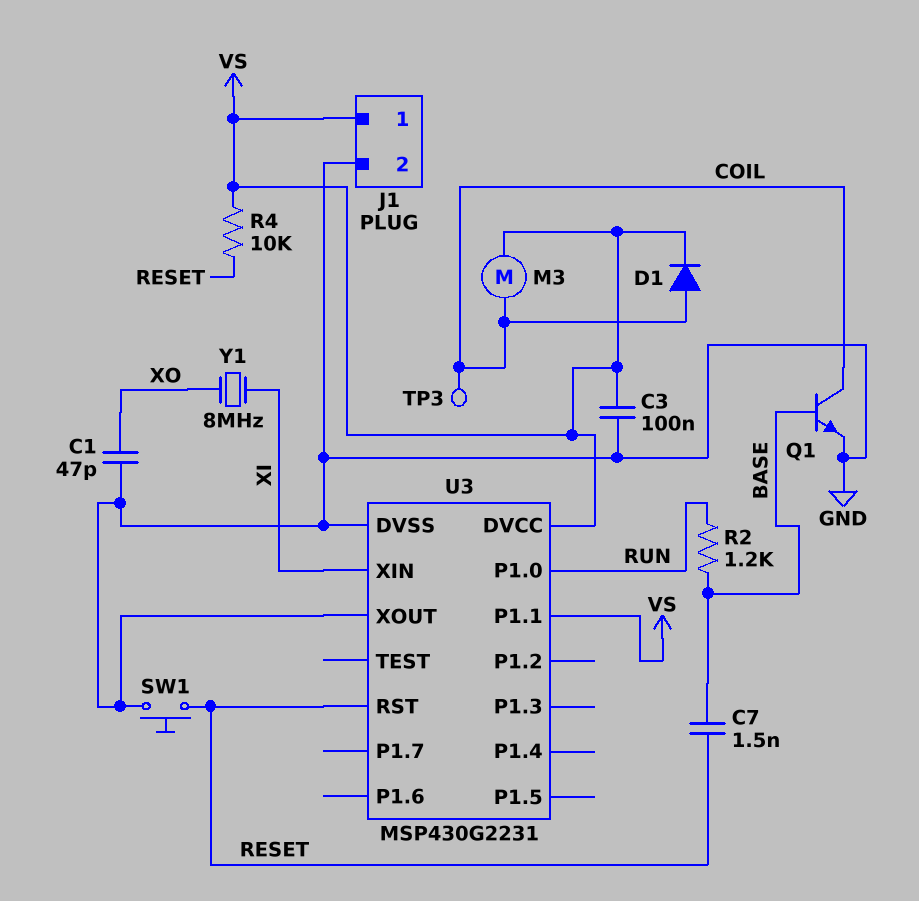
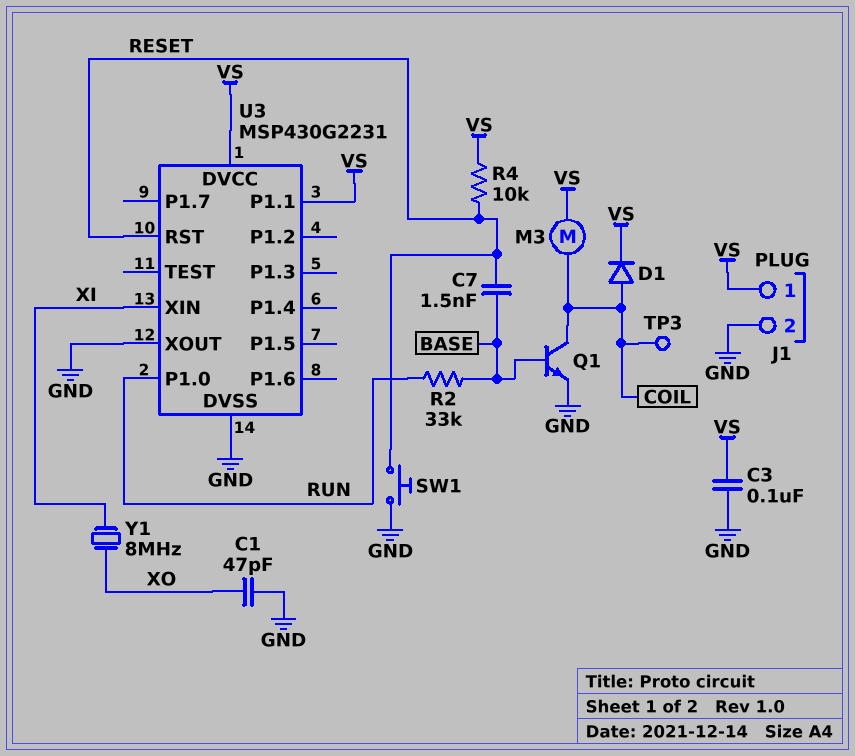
R2: 1.2k (BASE, RUN) -> 33k (BASE, RUN)

